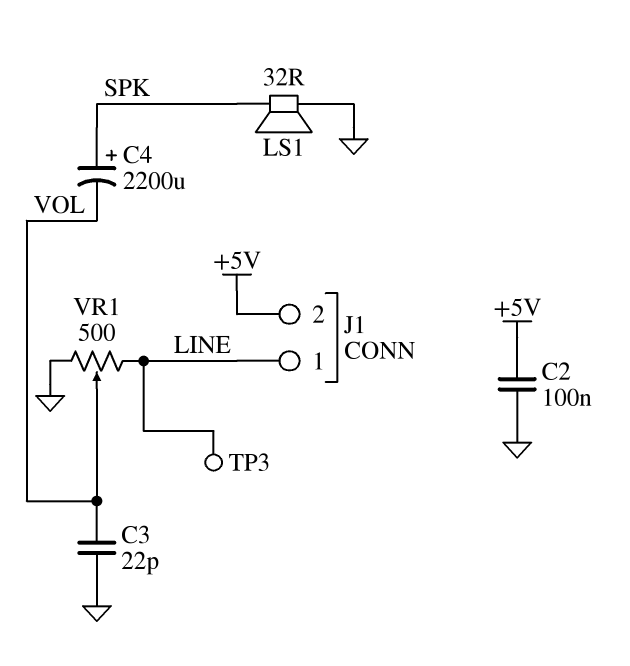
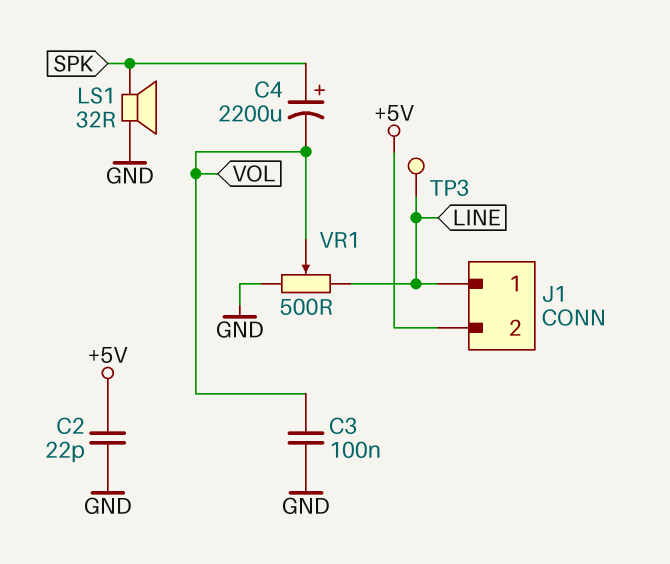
C2: 100nF (+5V, GND) -> 22pF (+5V, GND)
C3: 22pF (GND, VOL) -> 100nF (GND, VOL)

